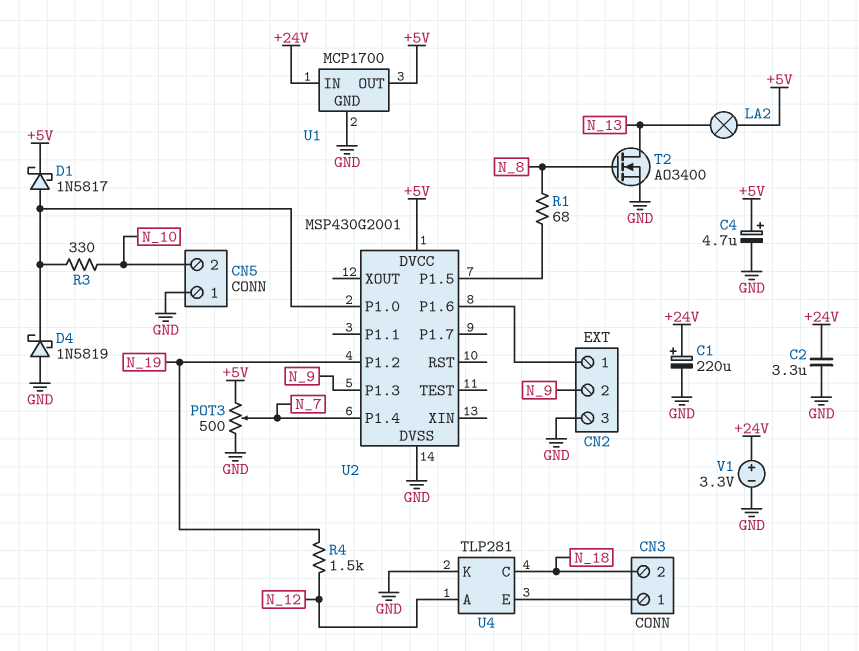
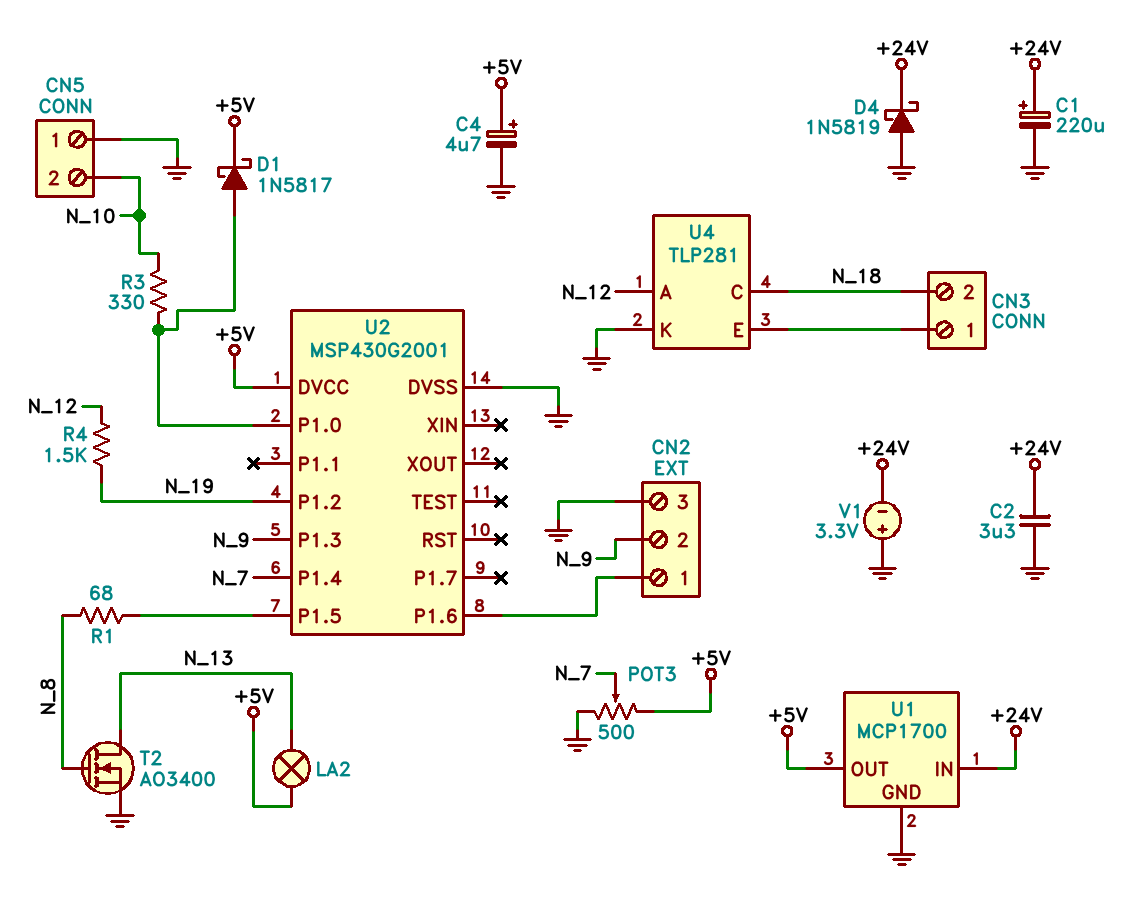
D4: schottky 1N5819 (A GND, K U2/P1.0) -> schottky 1N5819 (A GND, K +24V)
V1: 3.3V (plus +24V, minus GND) -> 3.3V (plus GND, minus +24V)

